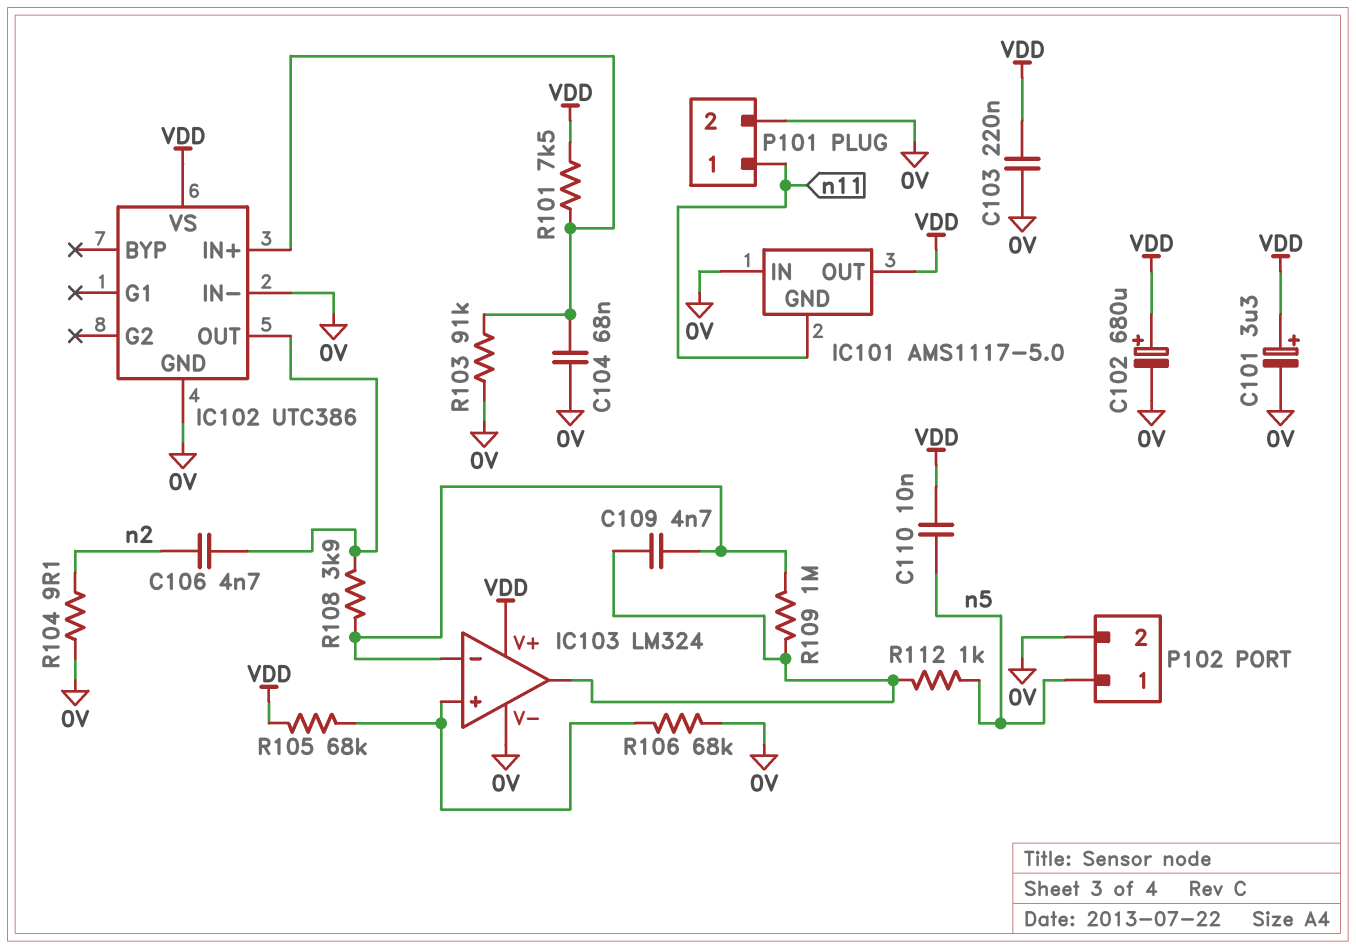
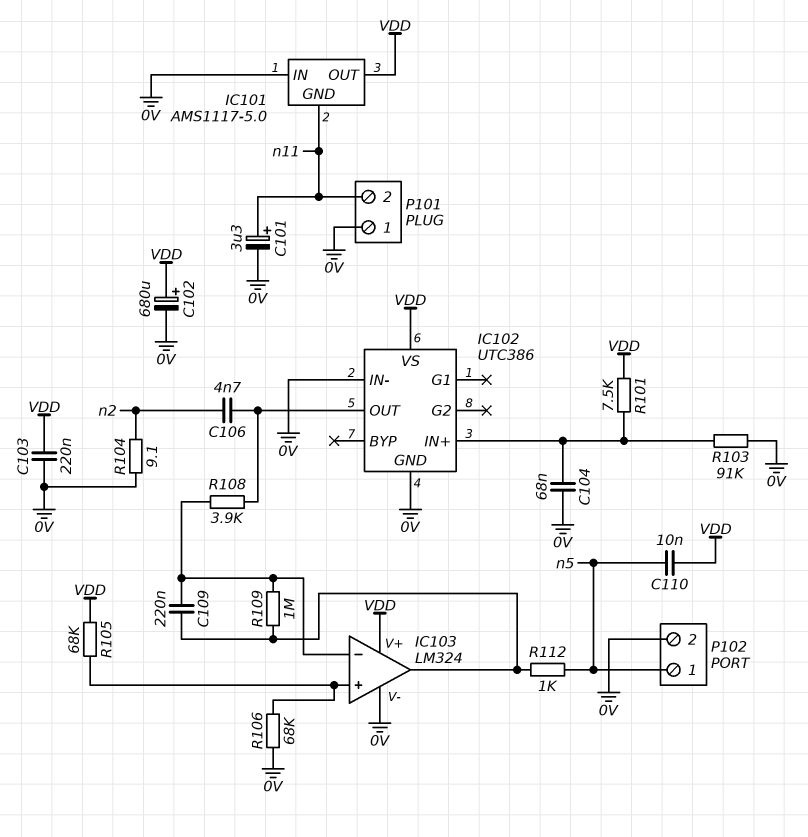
C101: 3.3uF (plus VDD, minus 0V) -> 3.3uF (plus n11, minus 0V)
C109: 4.7nF (IC103/in-, IC103/out) -> 220nF (IC103/in-, IC103/out)
P101 pin 1: n11 -> 0V
P101 pin 2: 0V -> n11

